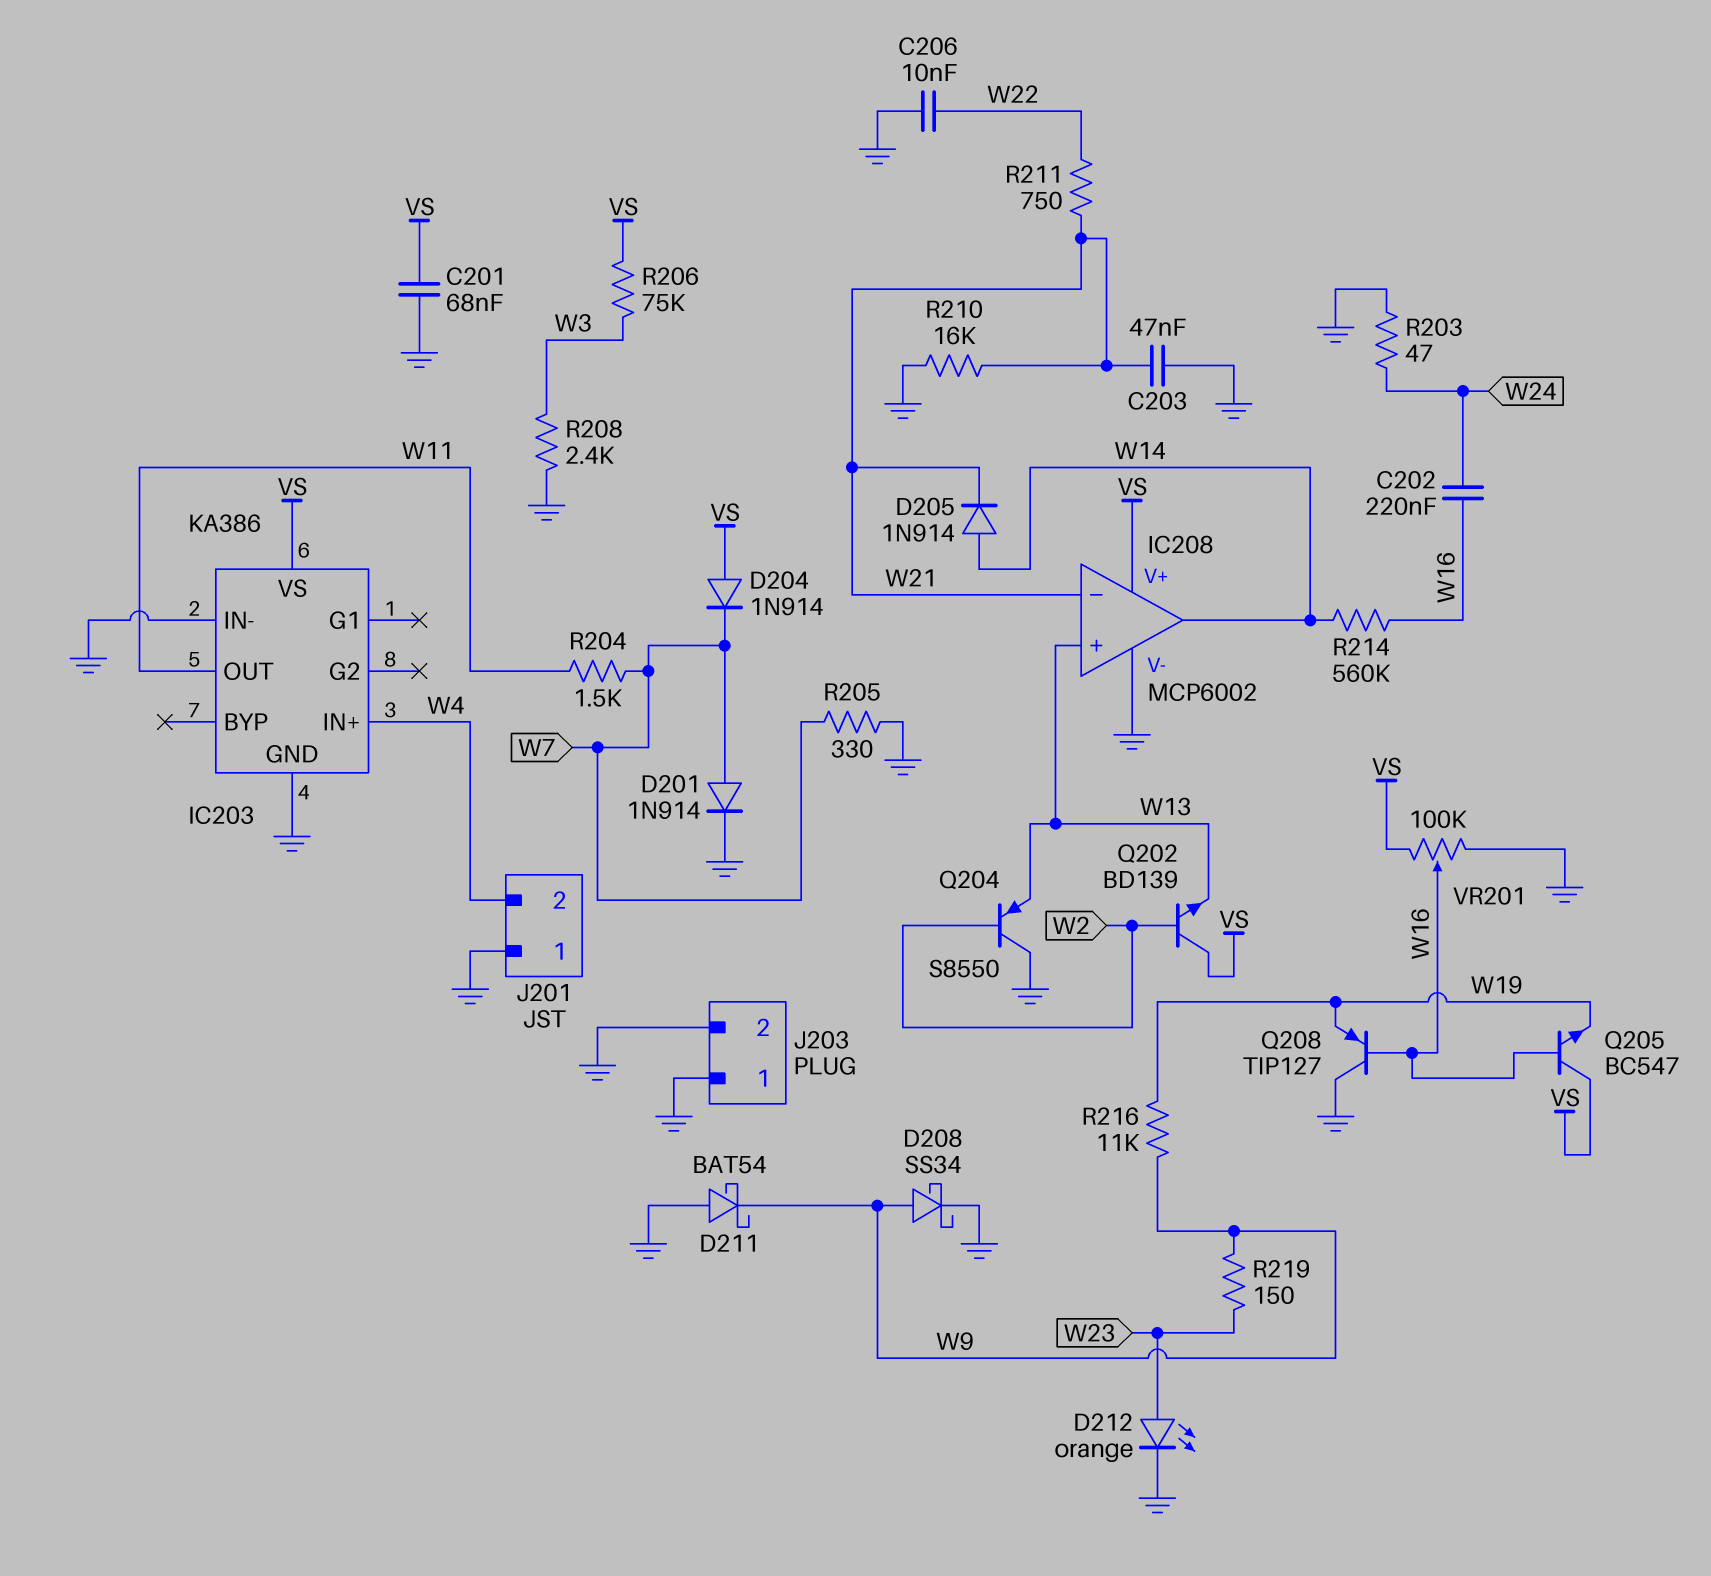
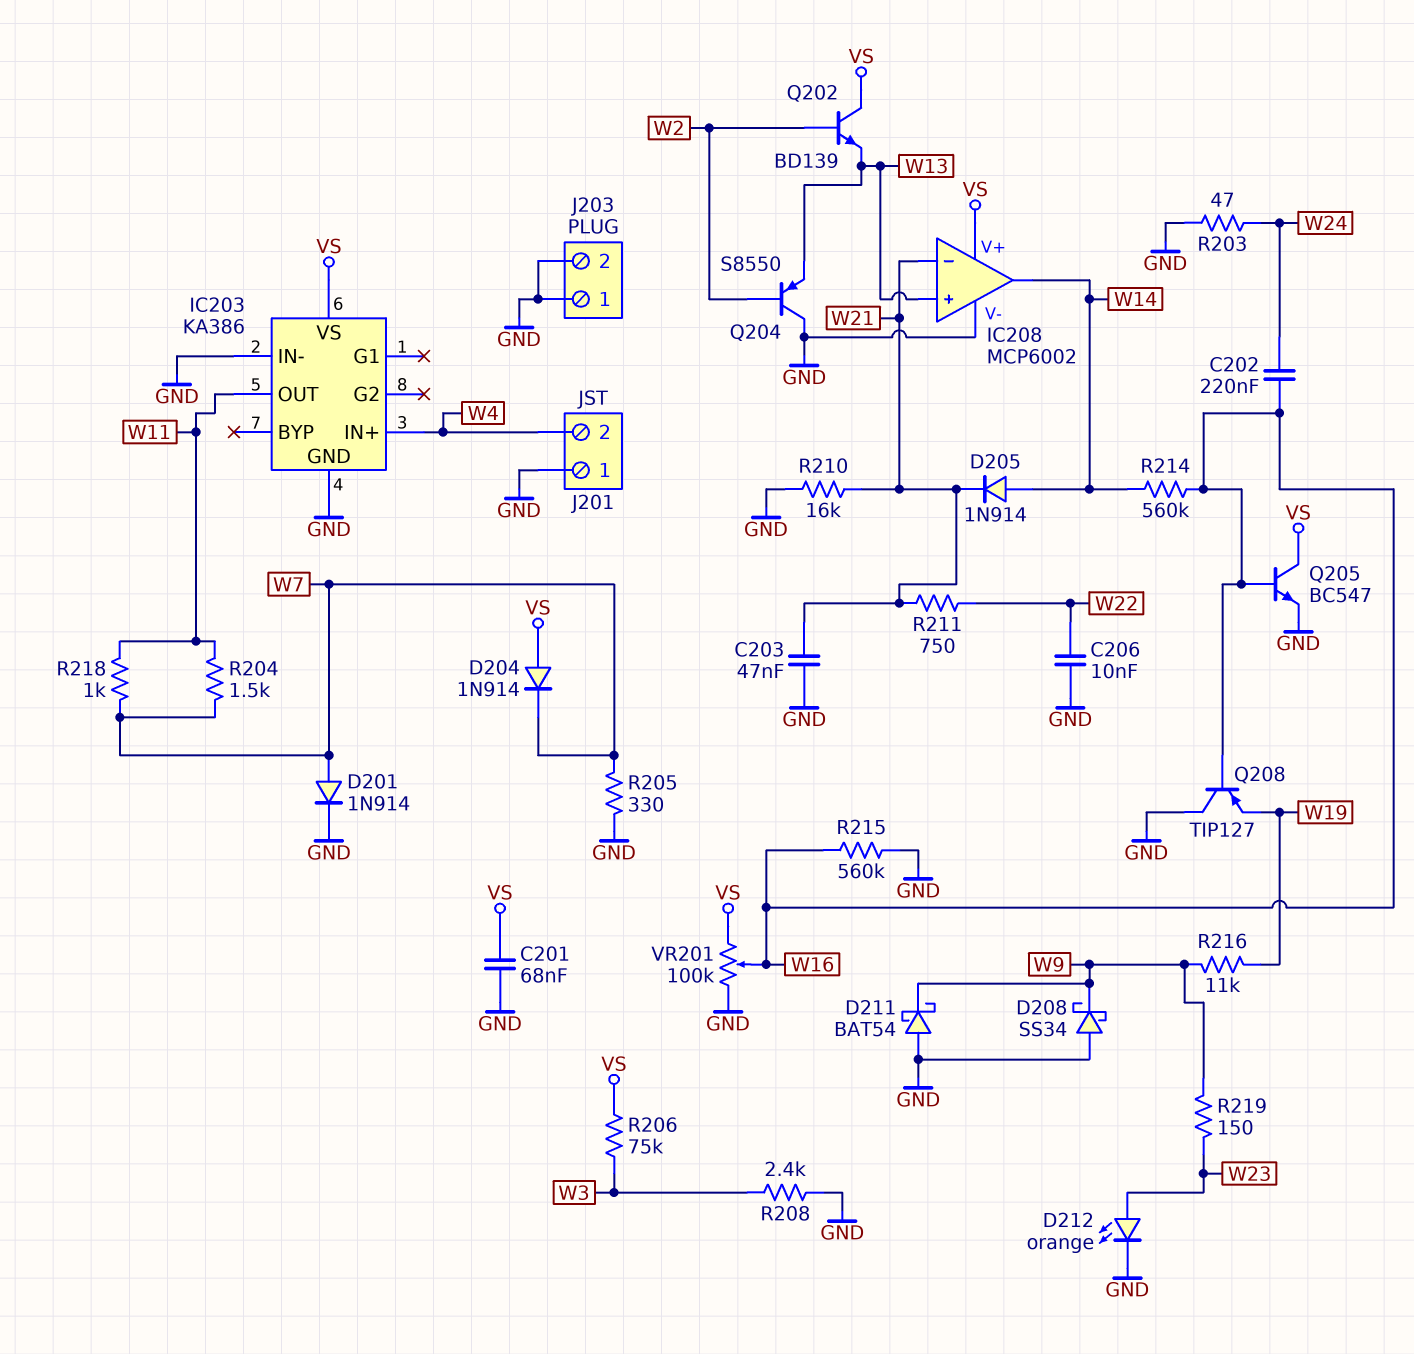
D208: schottky SS34 (A W9, K GND) -> schottky SS34 (A GND, K W9)
Q205: NPN BC547 (B W16, C VS, E W19) -> NPN BC547 (B W16, C VS, E GND)
R215: none -> 560k (GND, W16)
R218: none -> 1k (W7, W11)

